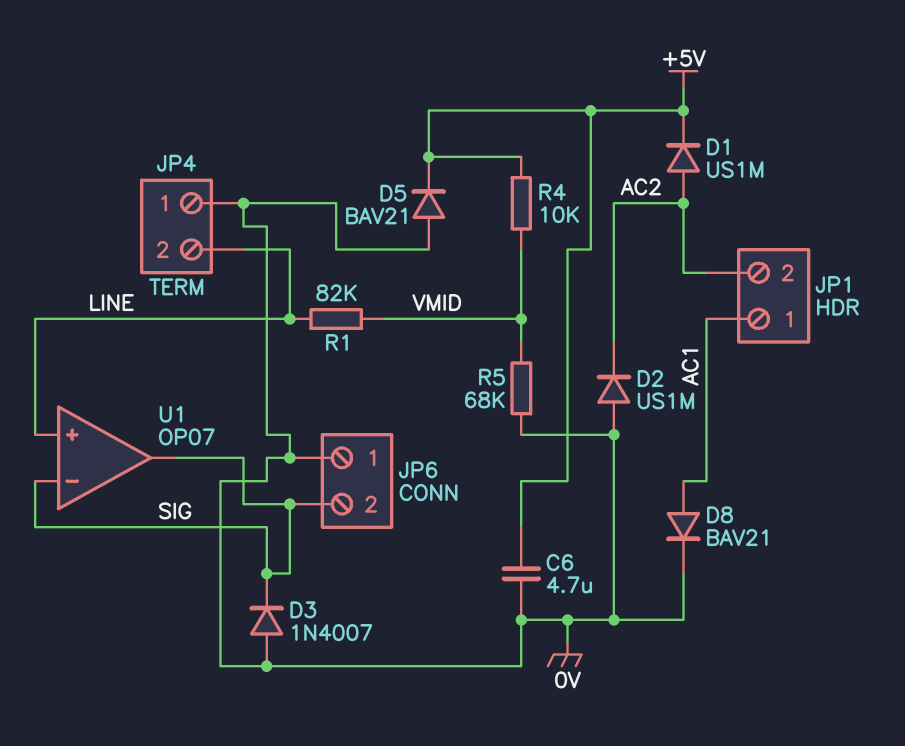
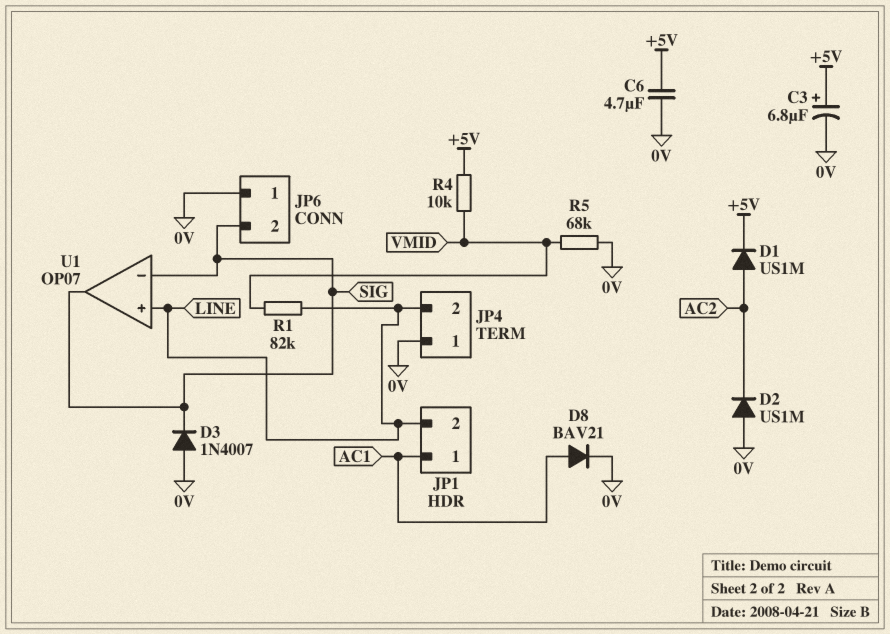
C3: none -> 6.8uF (plus +5V, minus 0V)
D5: diode BAV21 (A 0V, K +5V) -> none
JP1 pin 2: AC2 -> LINE

